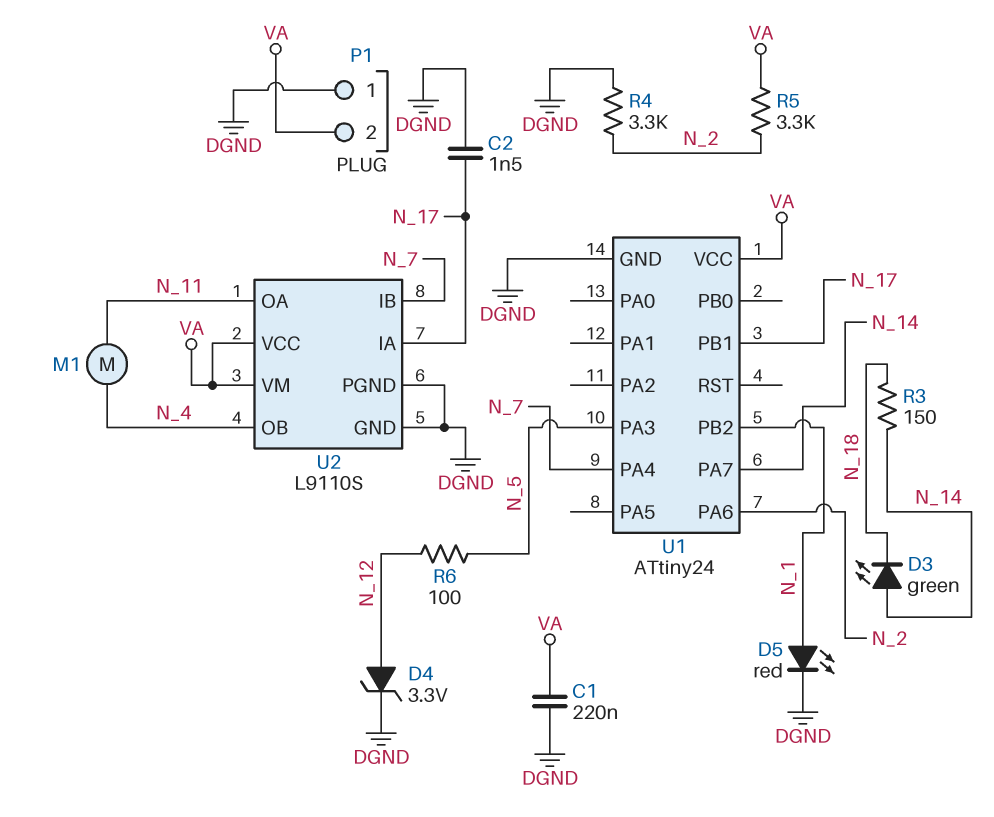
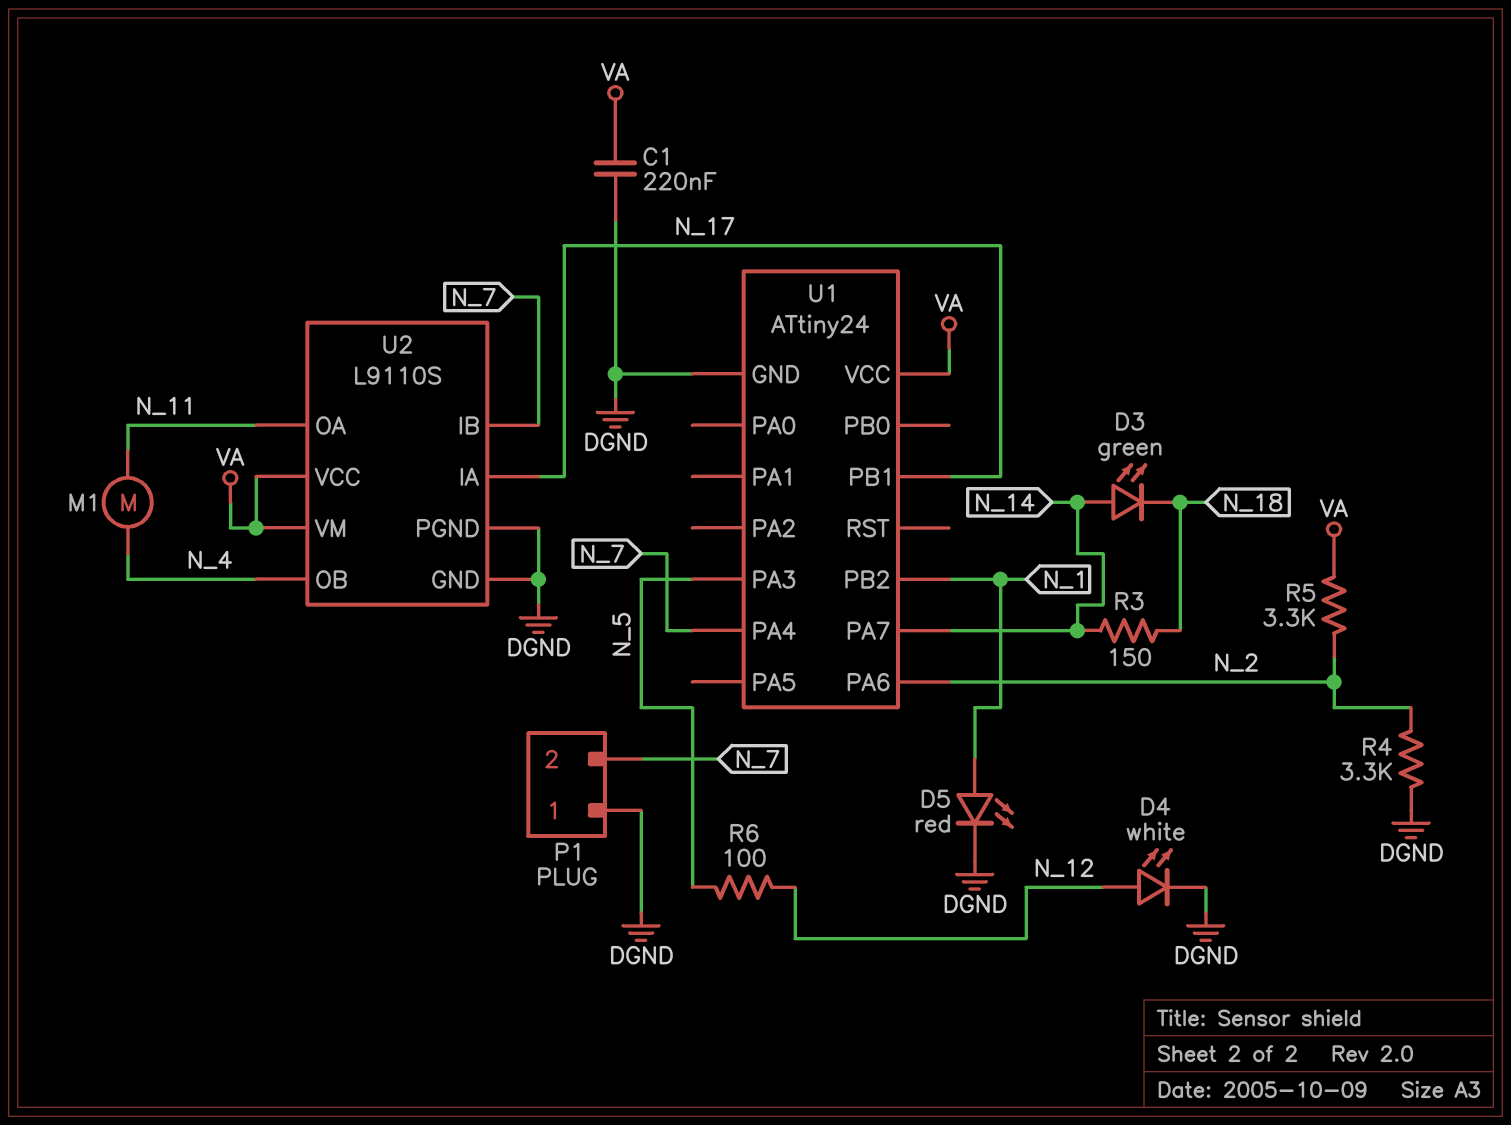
C2: 1.5nF (DGND, N_17) -> none
D4: zener 3.3V (A N_12, K DGND) -> LED white (A N_12, K DGND)
P1 pin 2: VA -> N_7

